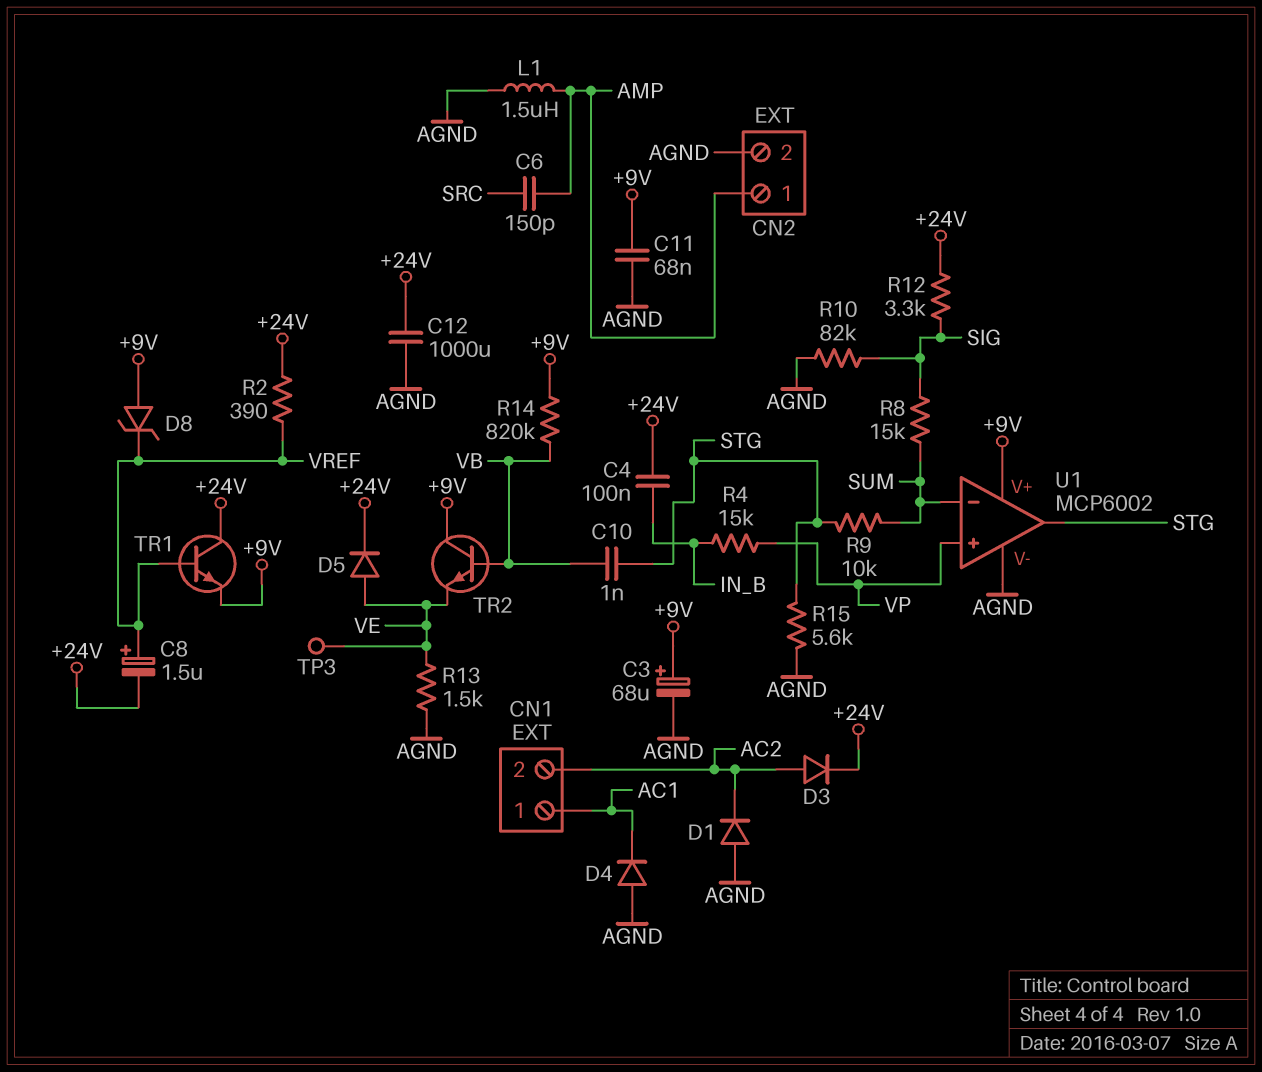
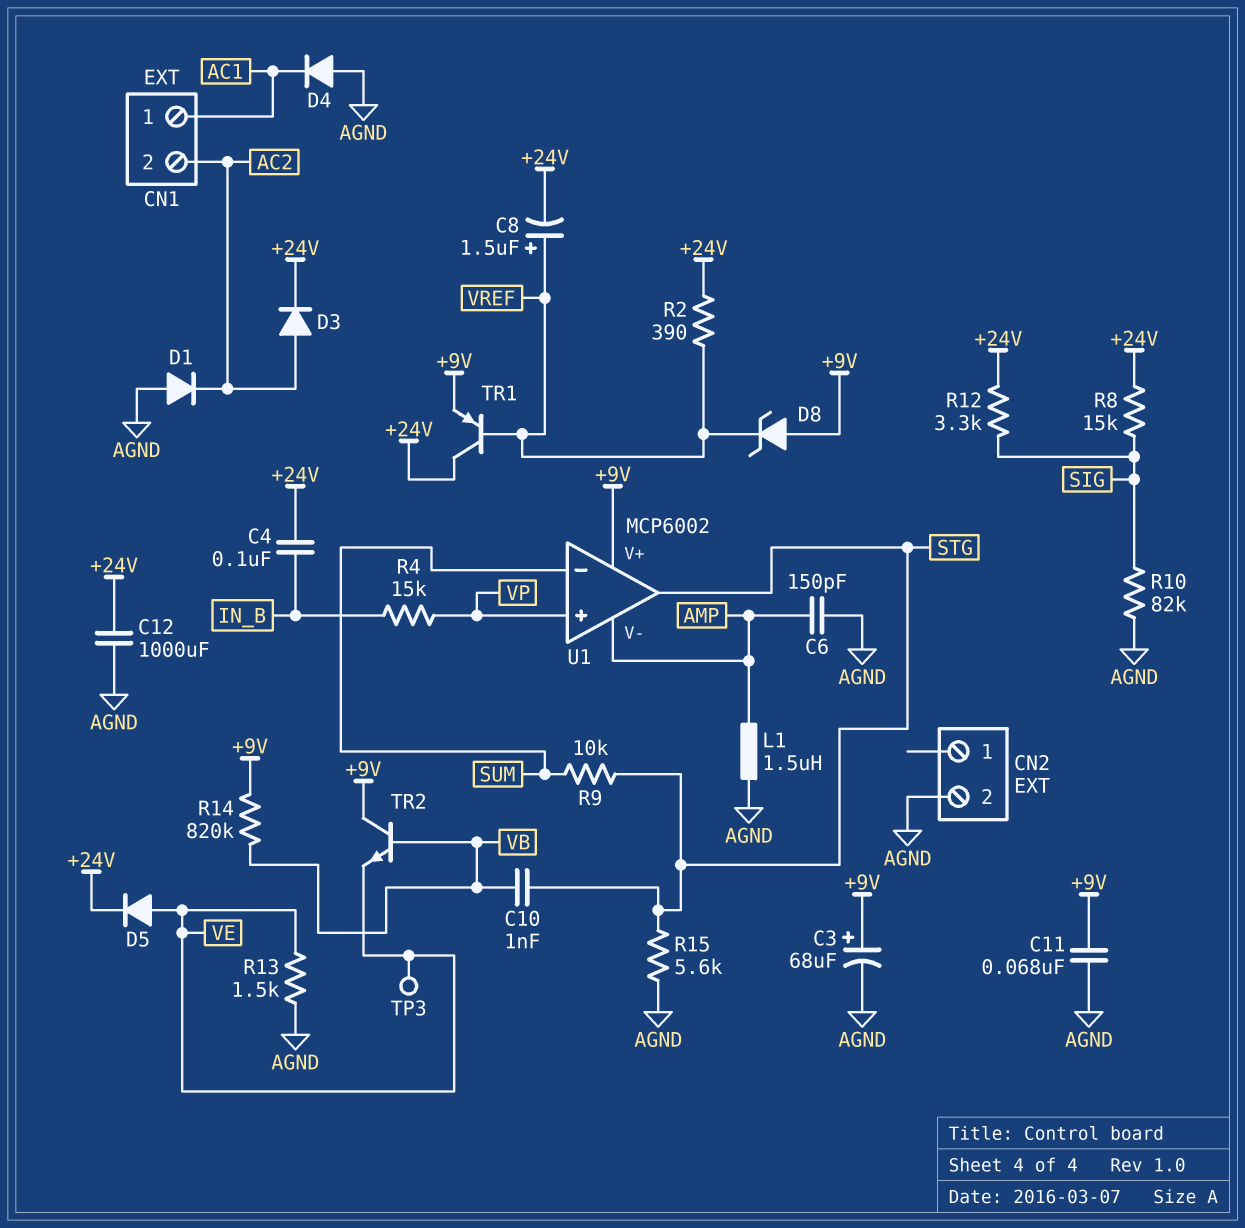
C6: 150pF (AMP, SRC) -> 150pF (AGND, AMP)
CN2 pin 1: AMP -> none
R8: 15k (SIG, SUM) -> 15k (+24V, SIG)
TR1: NPN (B VREF, C +24V, E +9V) -> PNP (B VREF, C +24V, E +9V)
U1 pin V-: AGND -> AMP

